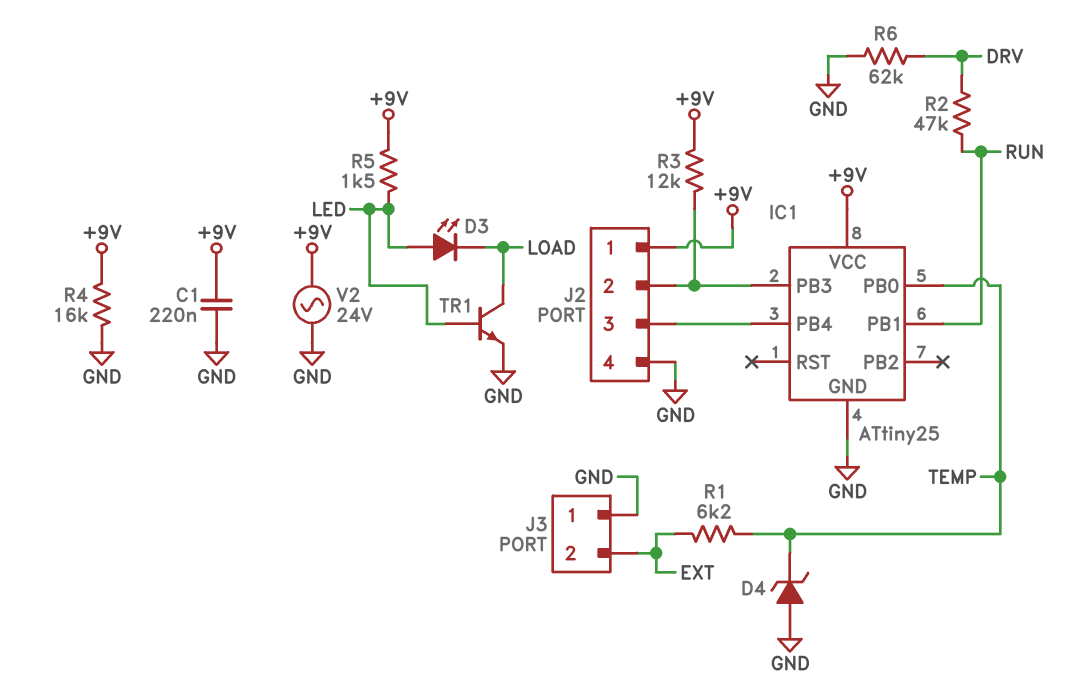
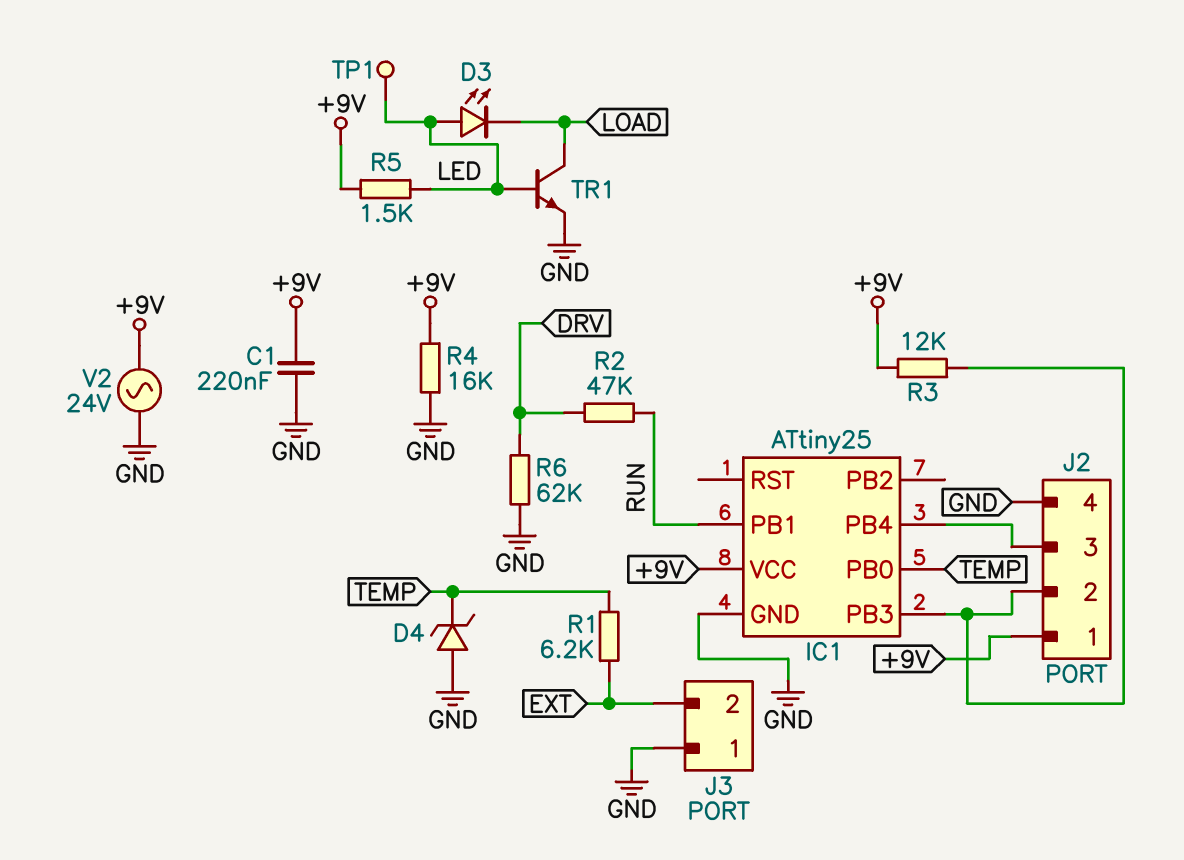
TP1: none -> test point (LED)

